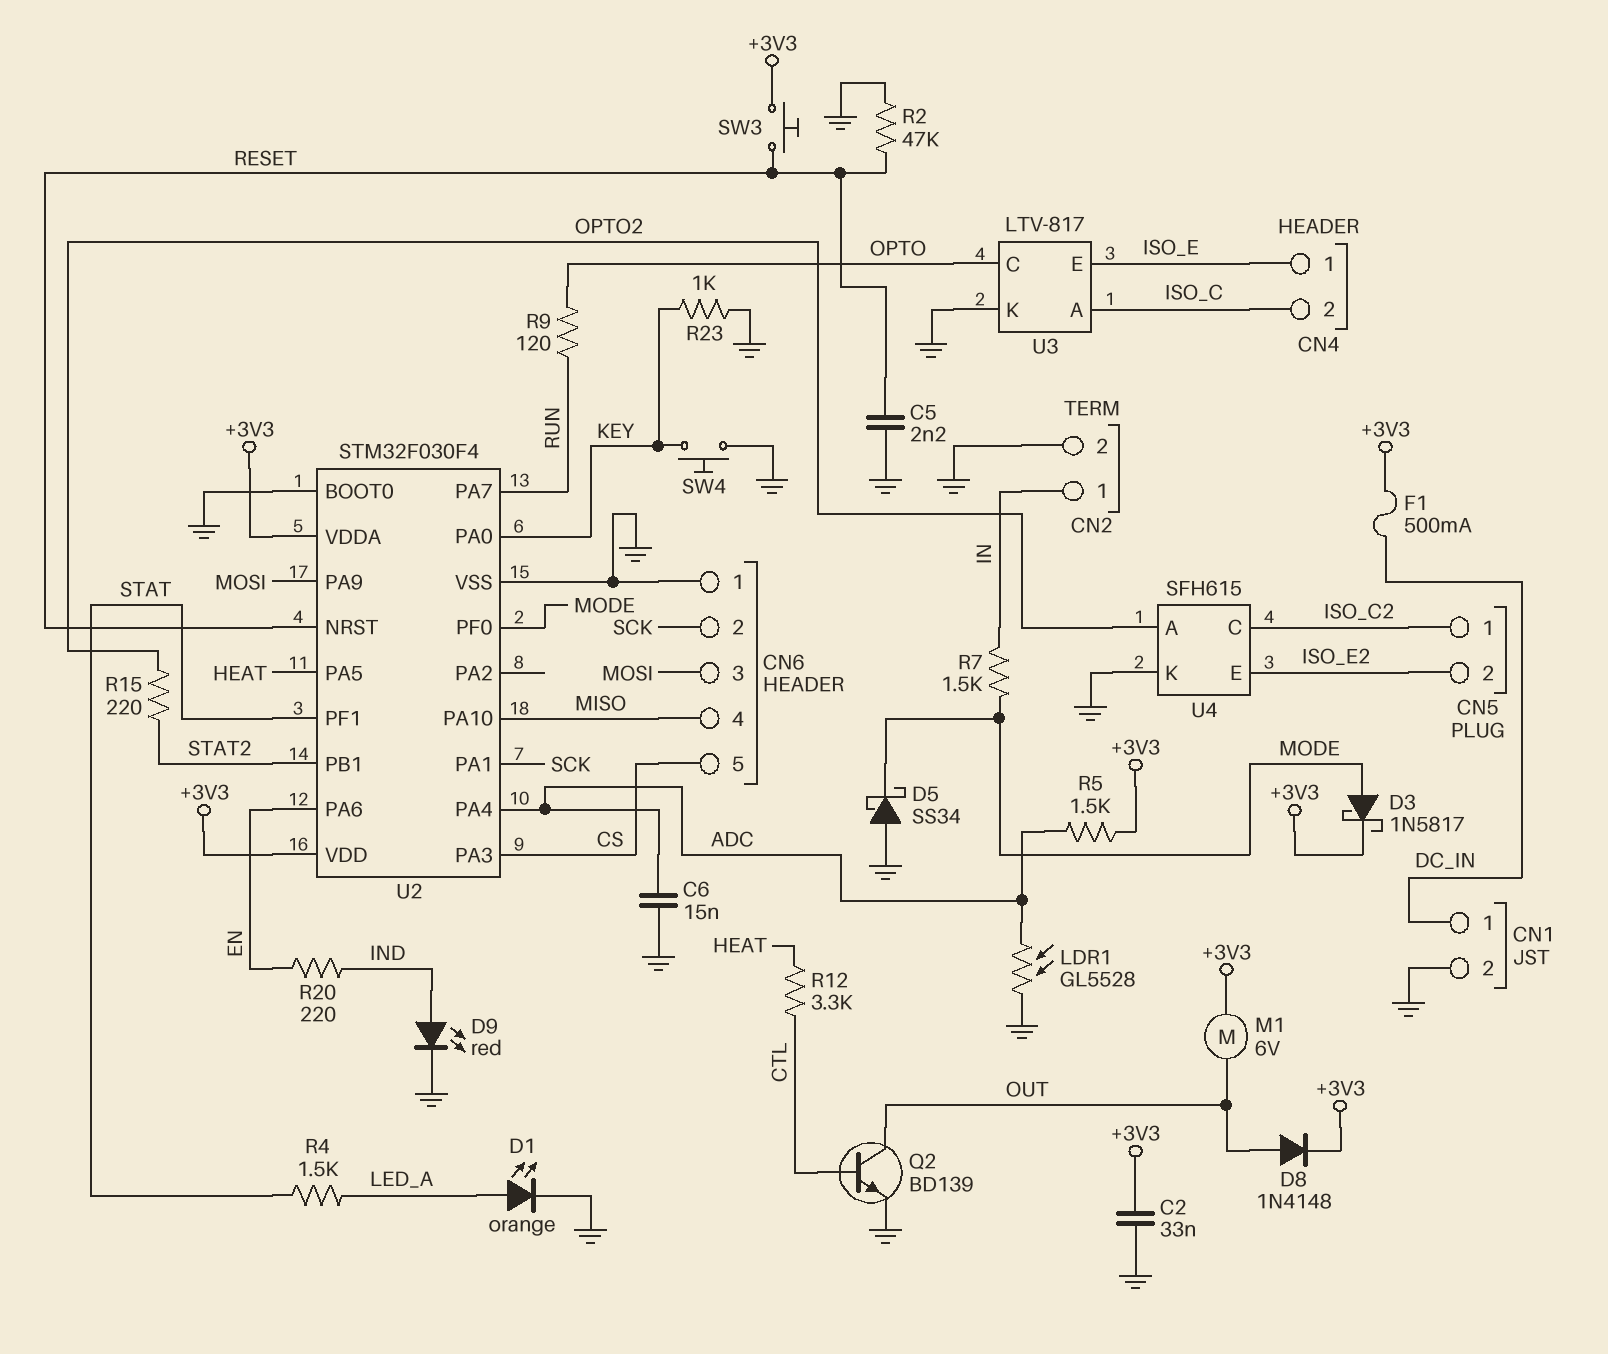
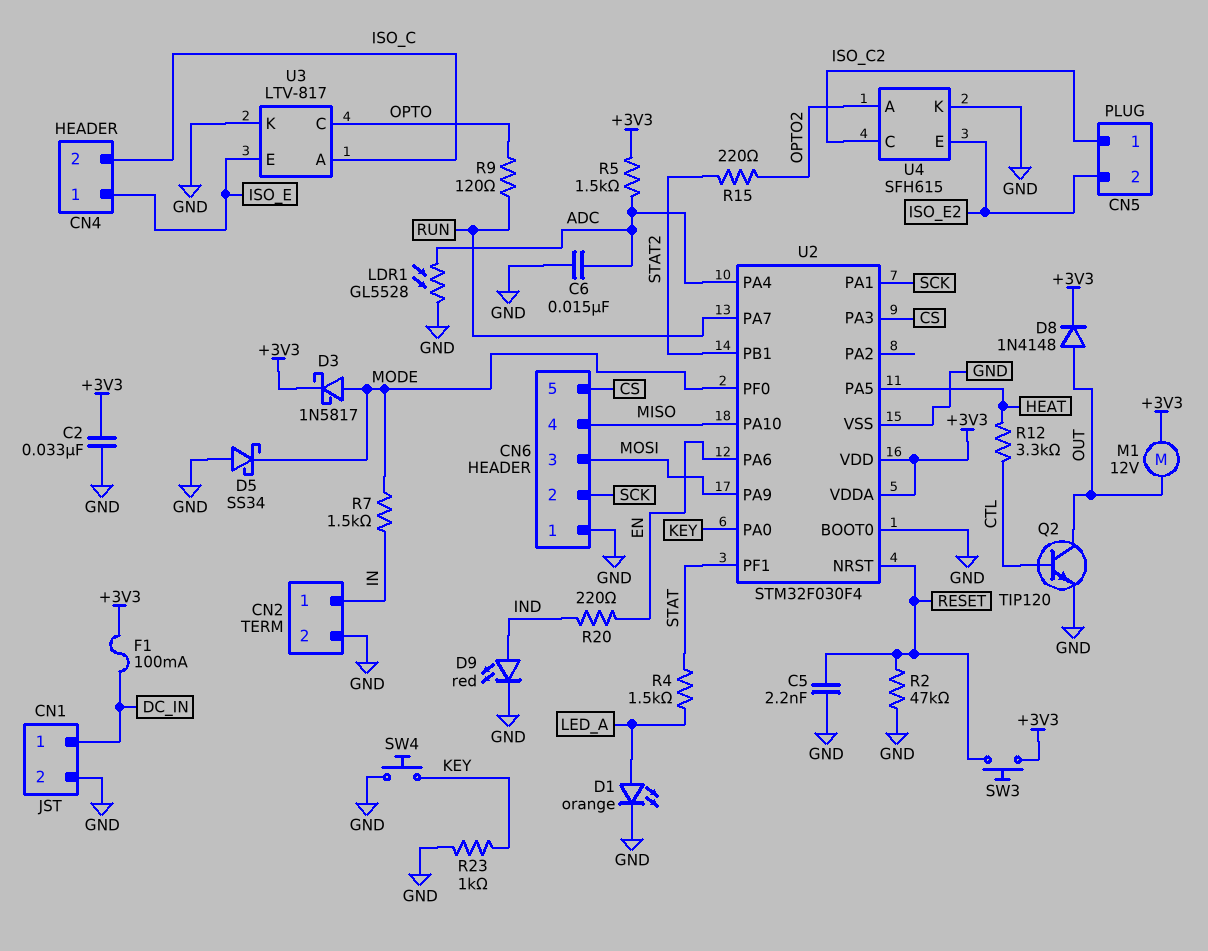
F1: 500mA (+3V3, DC_IN) -> 100mA (+3V3, DC_IN)
M1: motor 6V (+3V3, OUT) -> motor 12V (+3V3, OUT)
Q2: NPN BD139 (B CTL, C OUT, E GND) -> NPN TIP120 (B CTL, C OUT, E GND)

